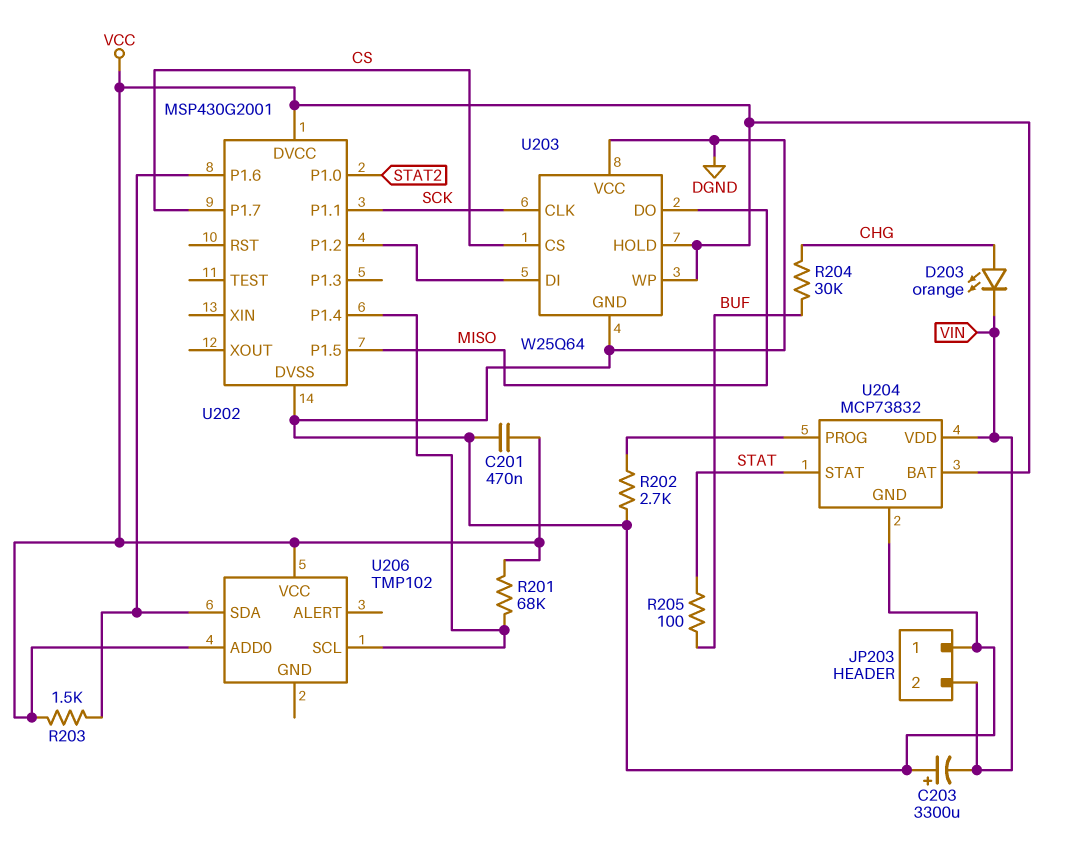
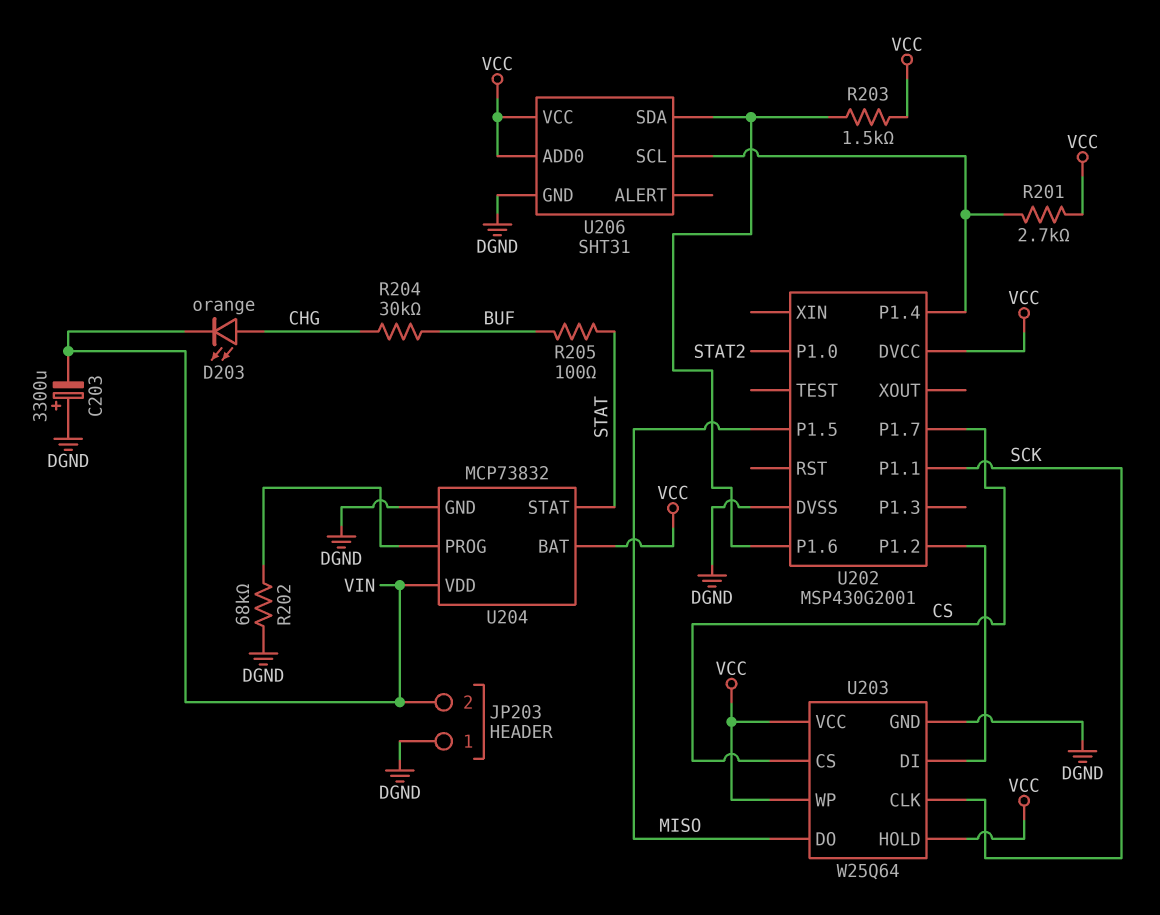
C201: 470nF (DGND, VCC) -> none
R201: 68k (U202/P1.4, VCC) -> 2.7k (U202/P1.4, VCC)
R202: 2.7k (DGND, U204/PROG) -> 68k (DGND, U204/PROG)
U203 pin VCC: DGND -> VCC
U206: TMP102 -> SHT31
U206 pin GND: none -> DGND

